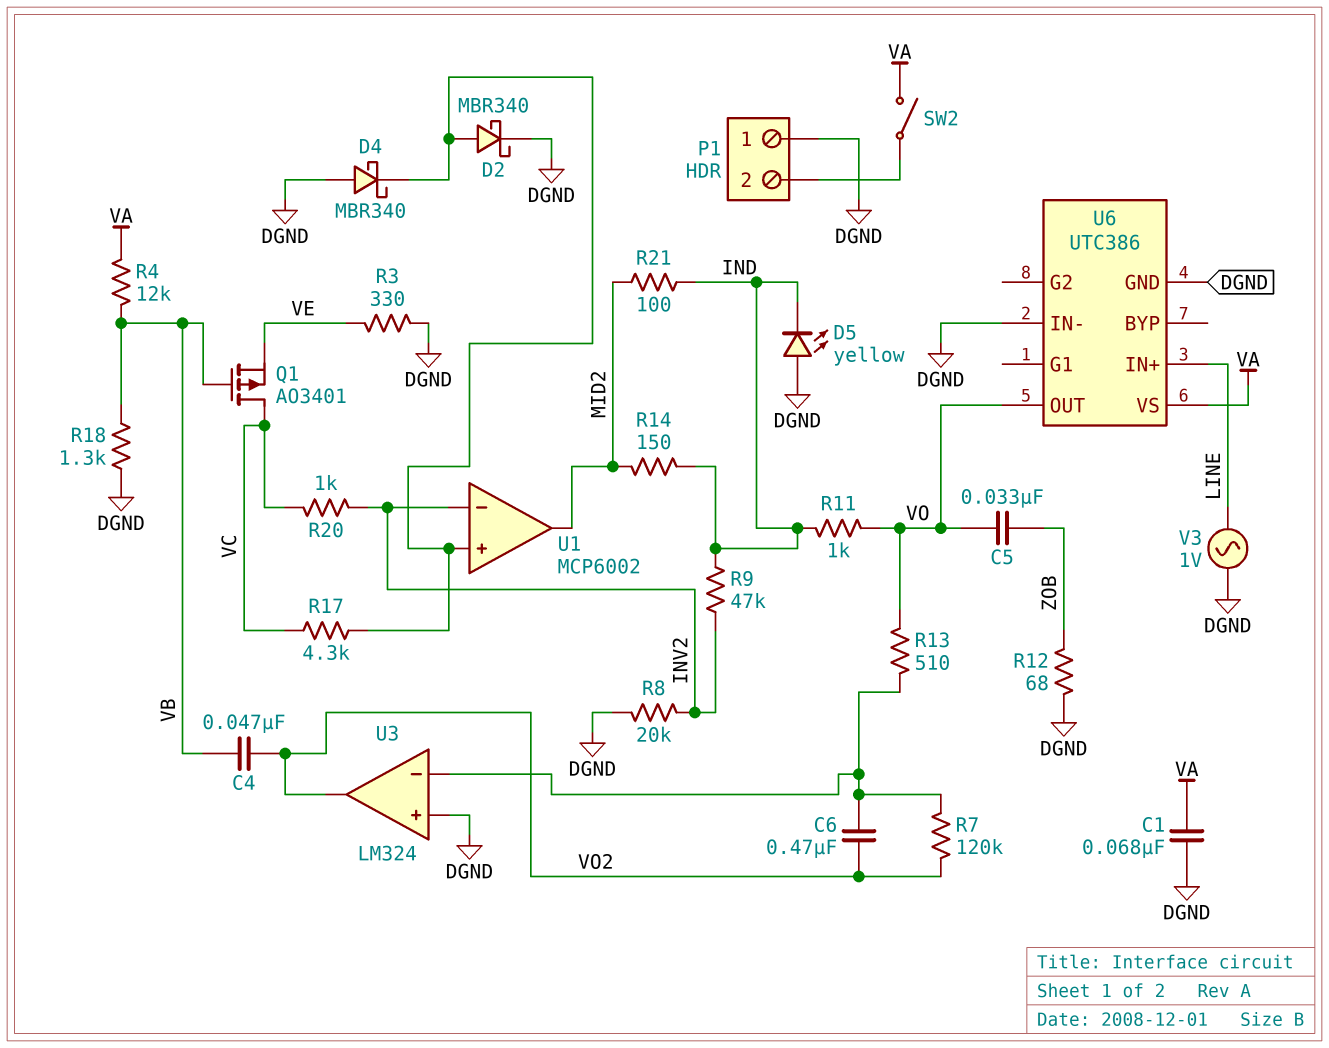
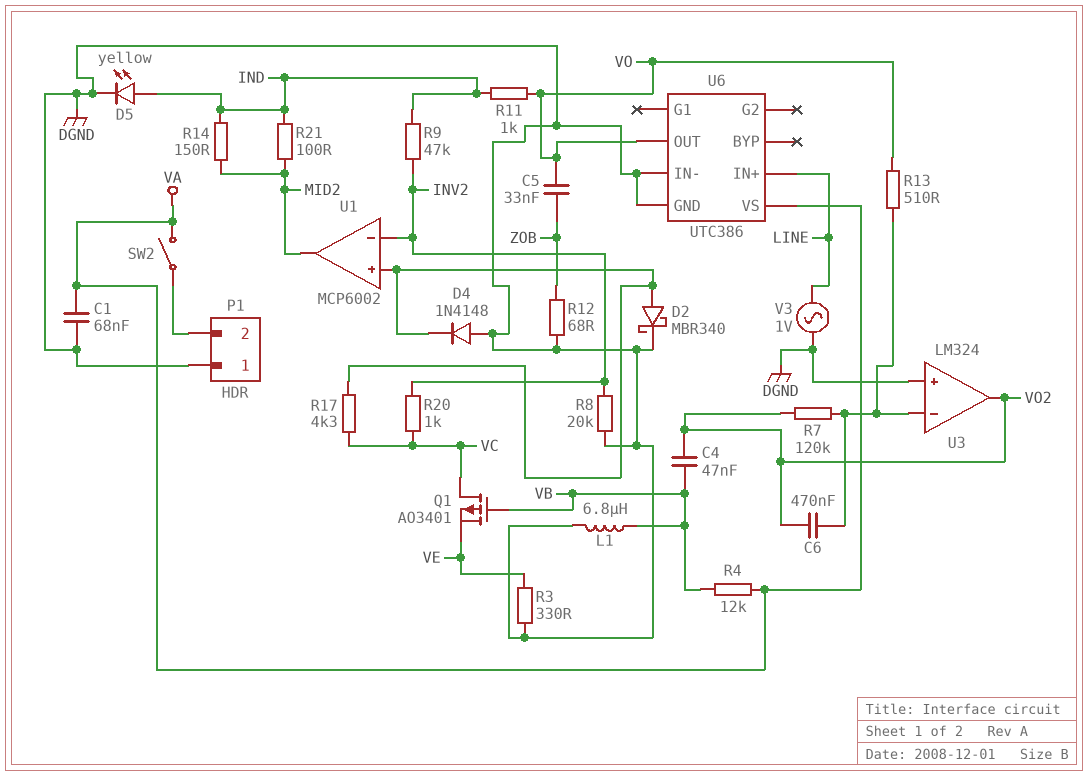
D4: schottky MBR340 (A DGND, K U1/in+) -> diode 1N4148 (A DGND, K U1/in+)
D5: LED yellow (A DGND, K IND) -> LED yellow (A IND, K DGND)
L1: none -> 6.8uH (DGND, VB)
R18: 1.3k (DGND, VB) -> none

